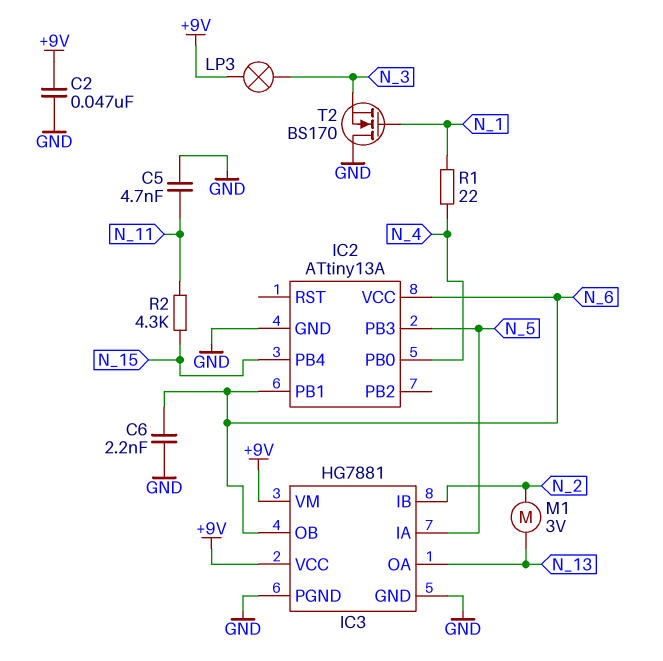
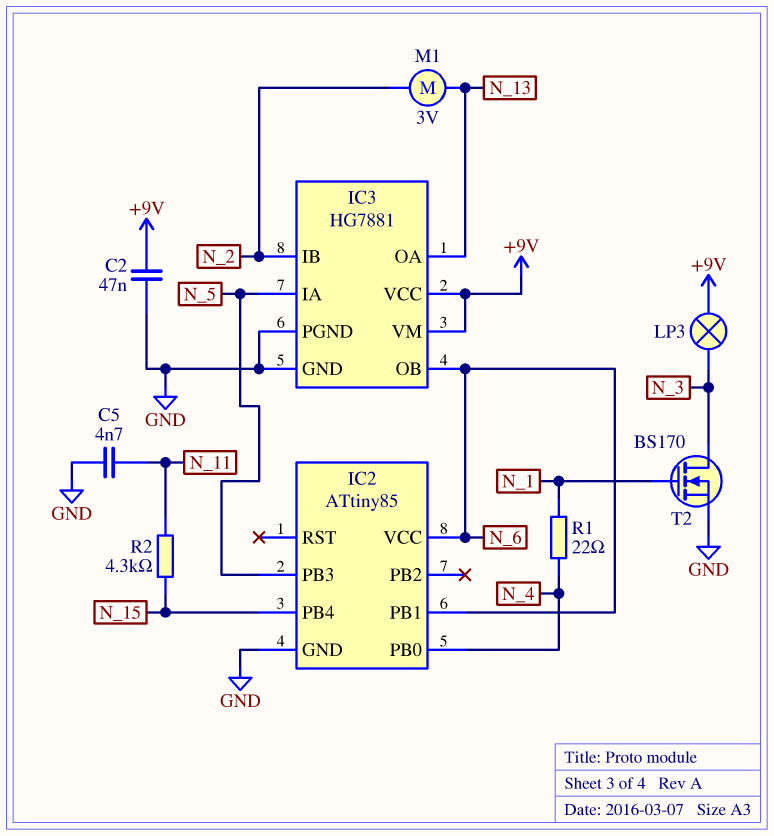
C6: 2.2nF (GND, N_6) -> none
IC2: ATtiny13A -> ATtiny85
T2: NMOS BS170 (G N_1, D GND, S N_3) -> NMOS BS170 (G N_1, D N_3, S GND)

